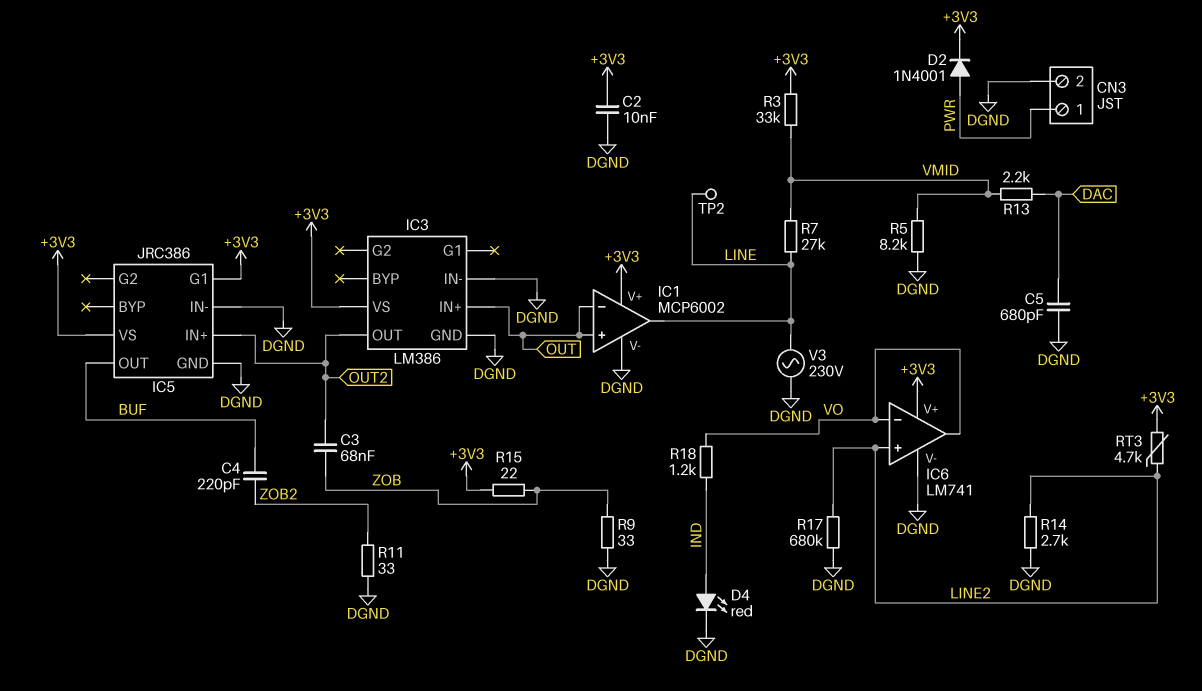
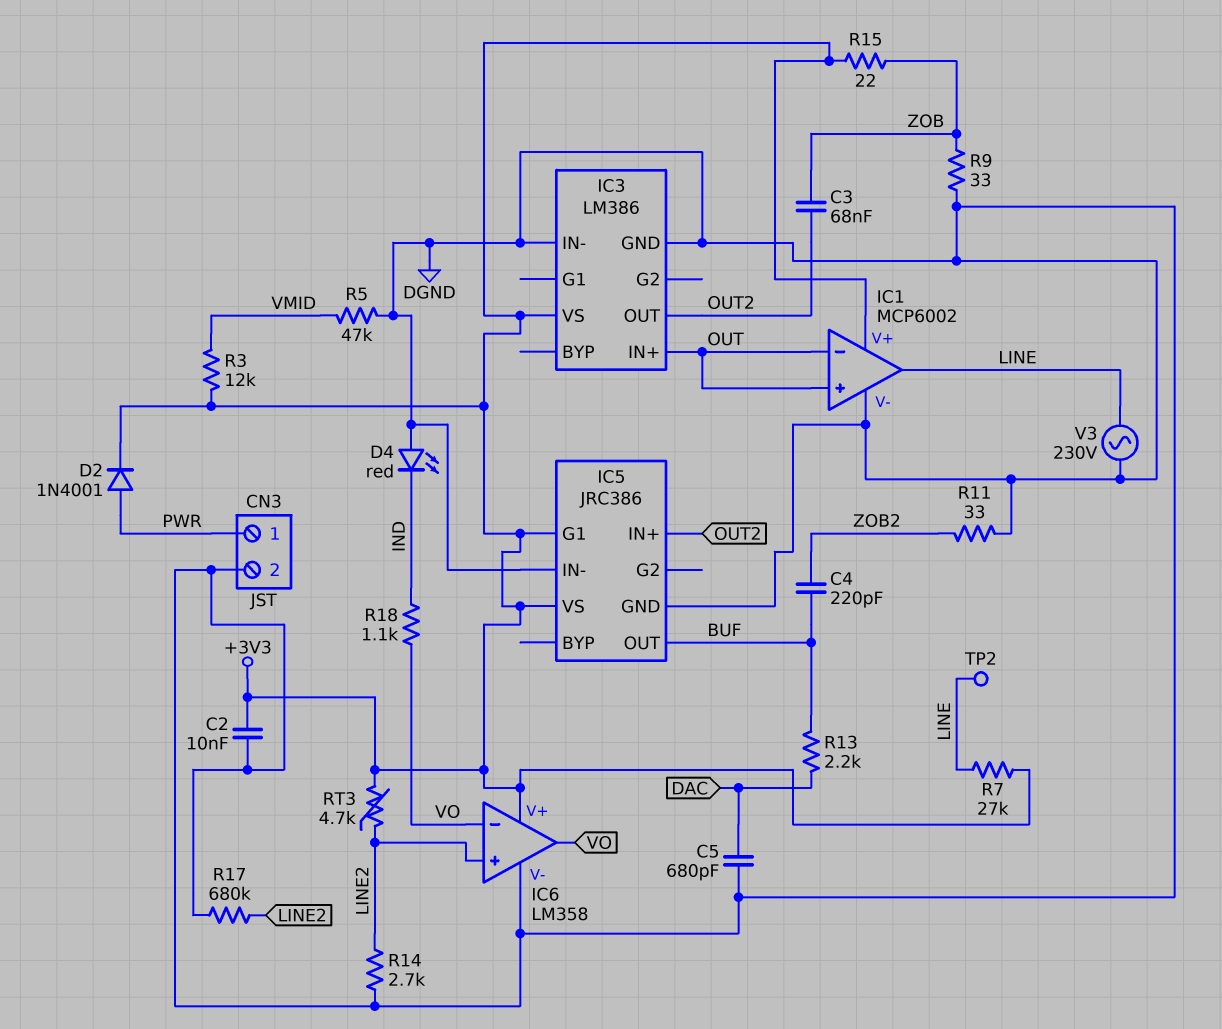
D4: LED red (A IND, K DGND) -> LED red (A DGND, K IND)
IC6: LM741 -> LM358
R3: 33k (+3V3, VMID) -> 12k (+3V3, VMID)
R5: 8.2k (DGND, VMID) -> 47k (DGND, VMID)
R7: 27k (LINE, VMID) -> 27k (+3V3, LINE)
R13: 2.2k (DAC, VMID) -> 2.2k (BUF, DAC)
R18: 1.2k (IND, VO) -> 1.1k (IND, VO)

